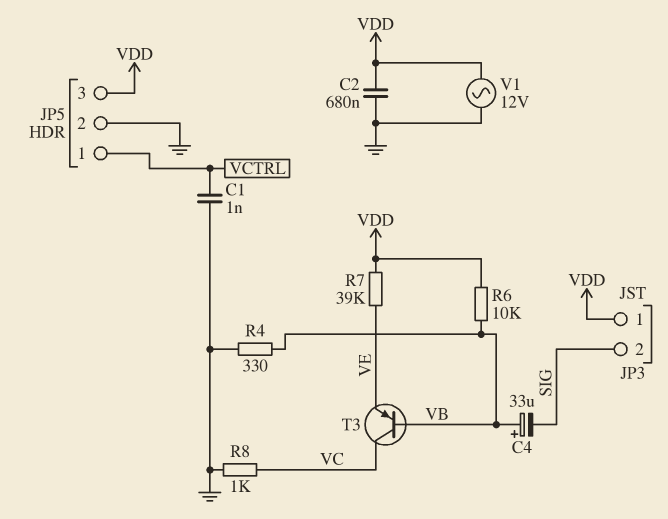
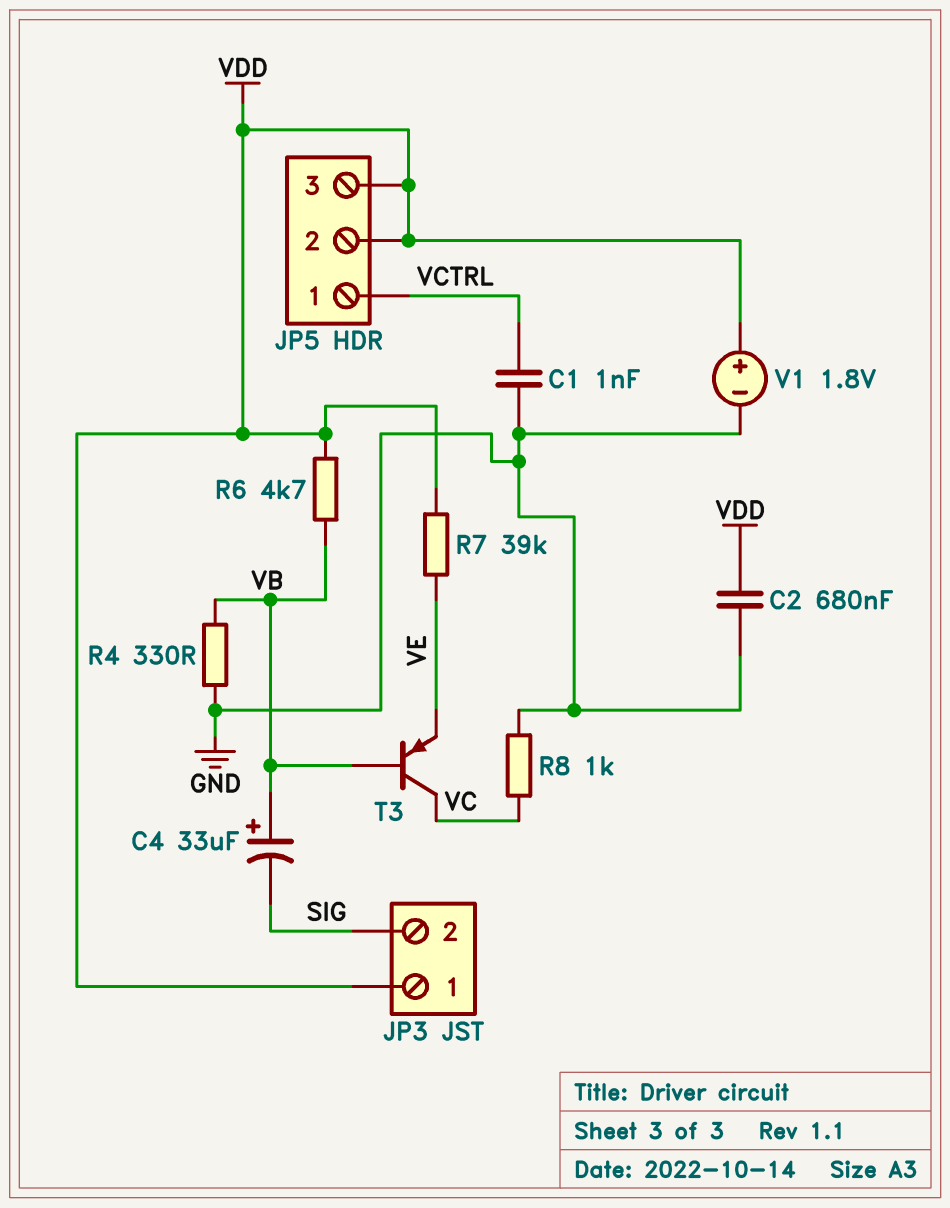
JP5 pin 2: GND -> VDD
R6: 10k (VB, VDD) -> 4.7k (VB, VDD)
V1: AC 12V (GND, VDD) -> 1.8V (plus VDD, minus GND)

